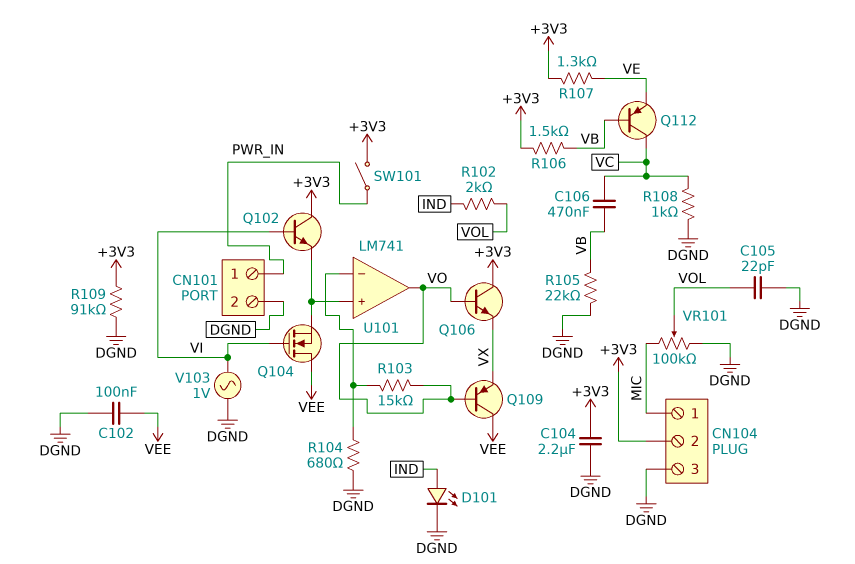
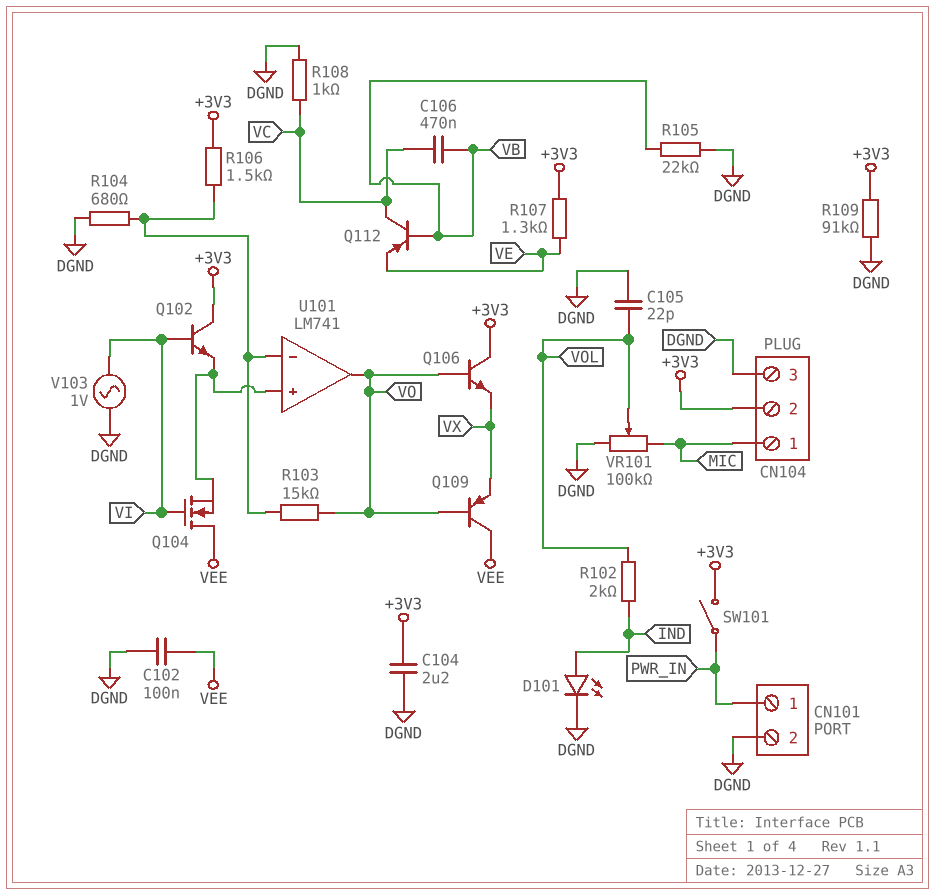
R106: 1.5k (+3V3, VB) -> 1.5k (+3V3, U101/in-)

